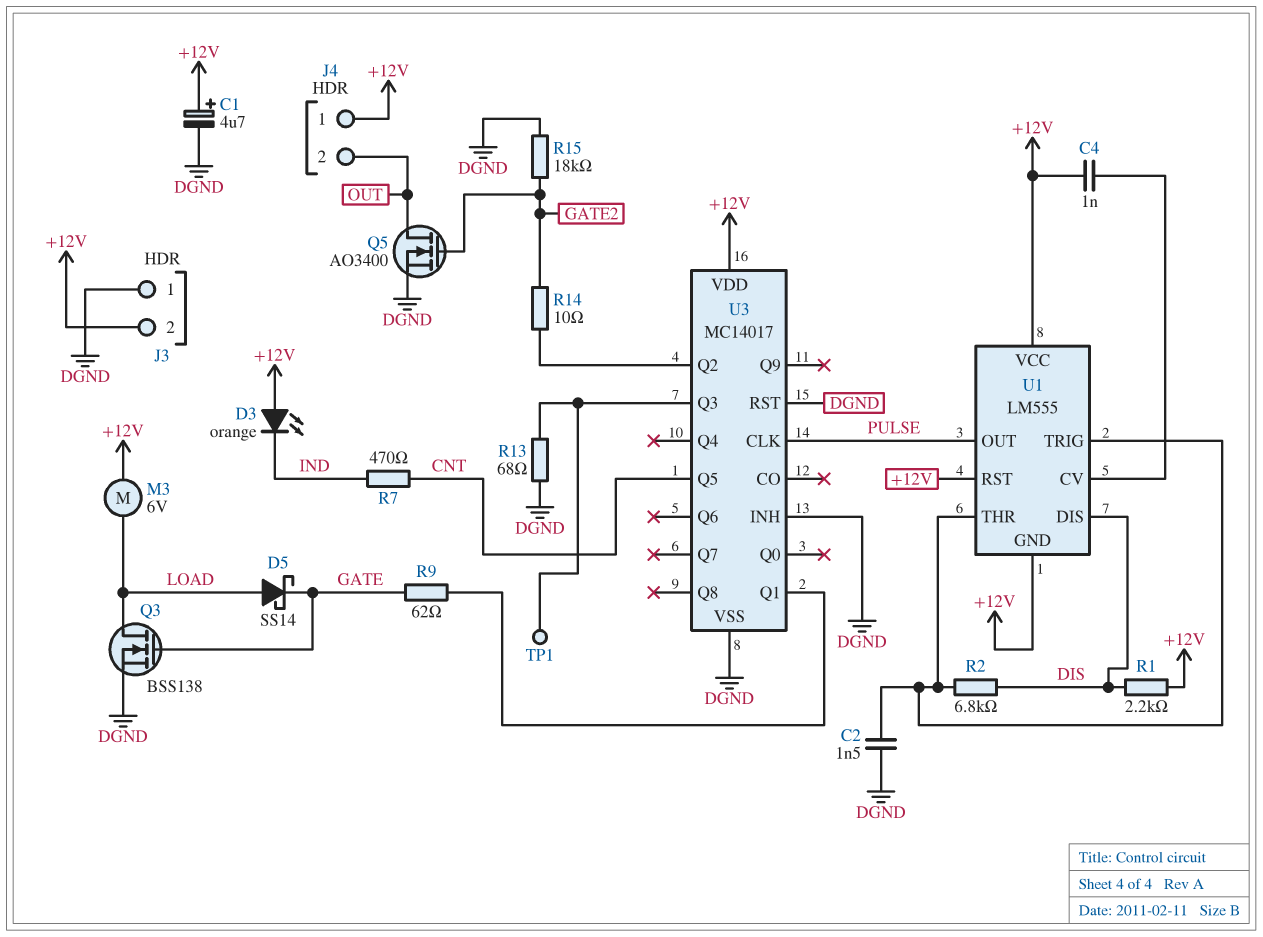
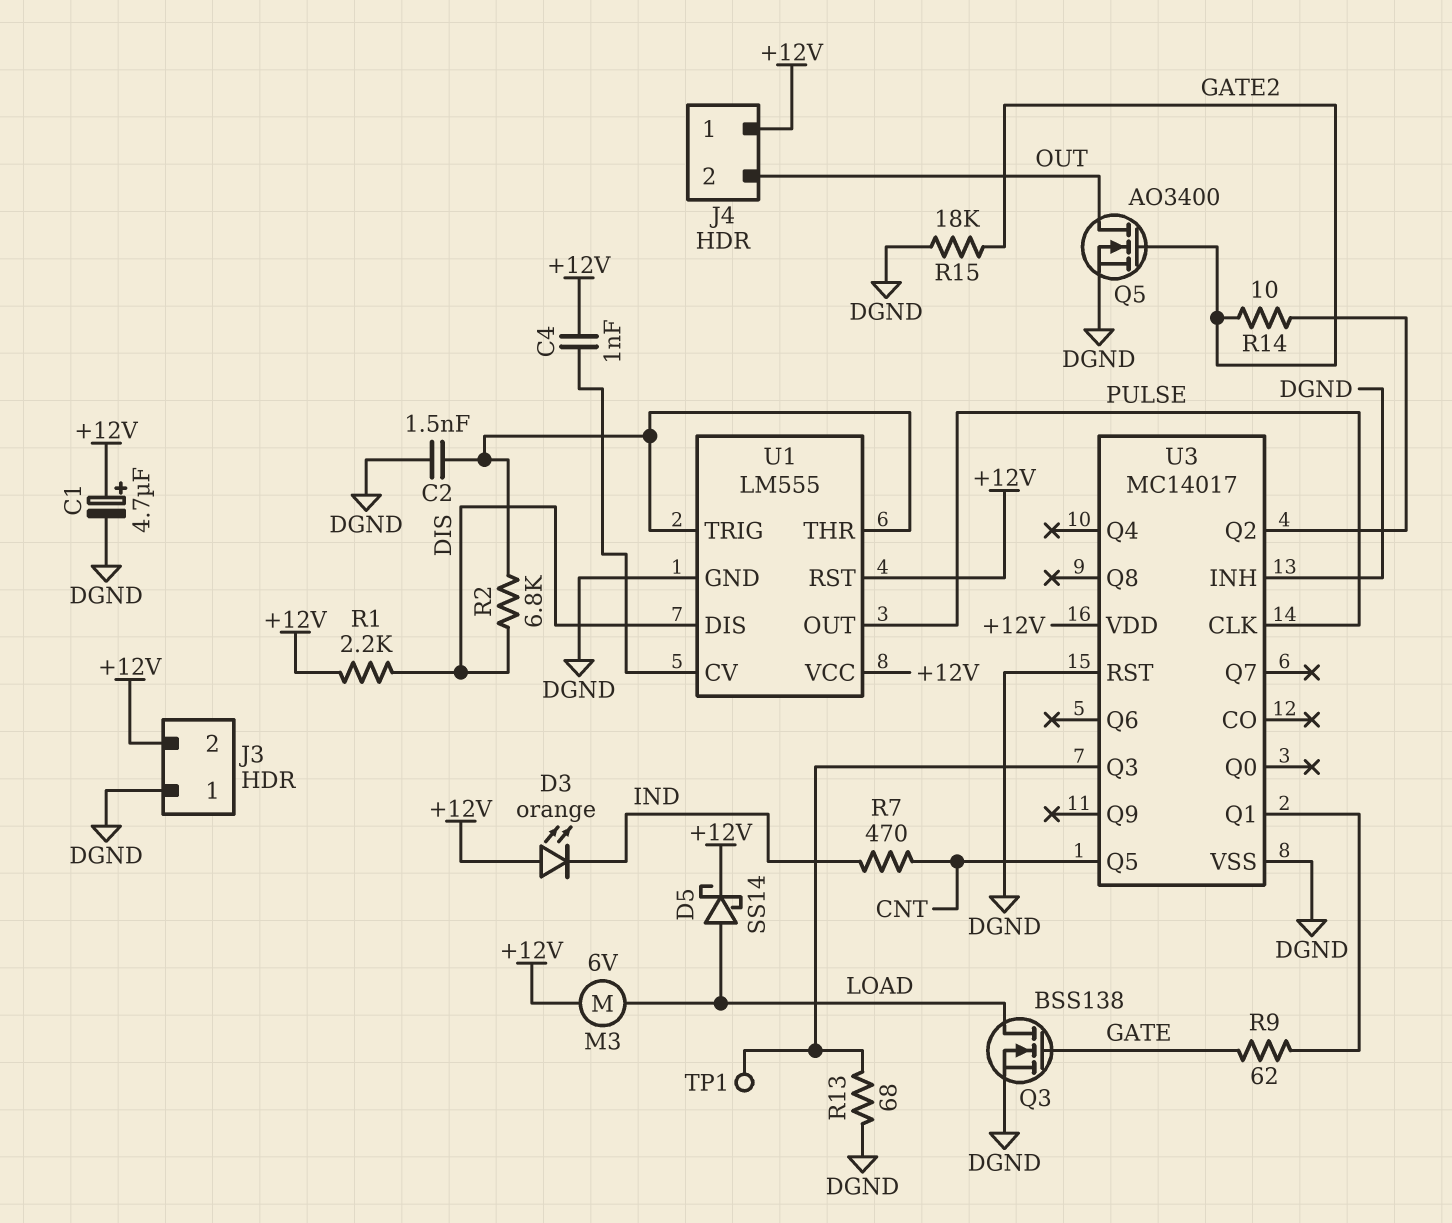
D5: schottky SS14 (A LOAD, K GATE) -> schottky SS14 (A LOAD, K +12V)
U1 pin GND: +12V -> DGND

